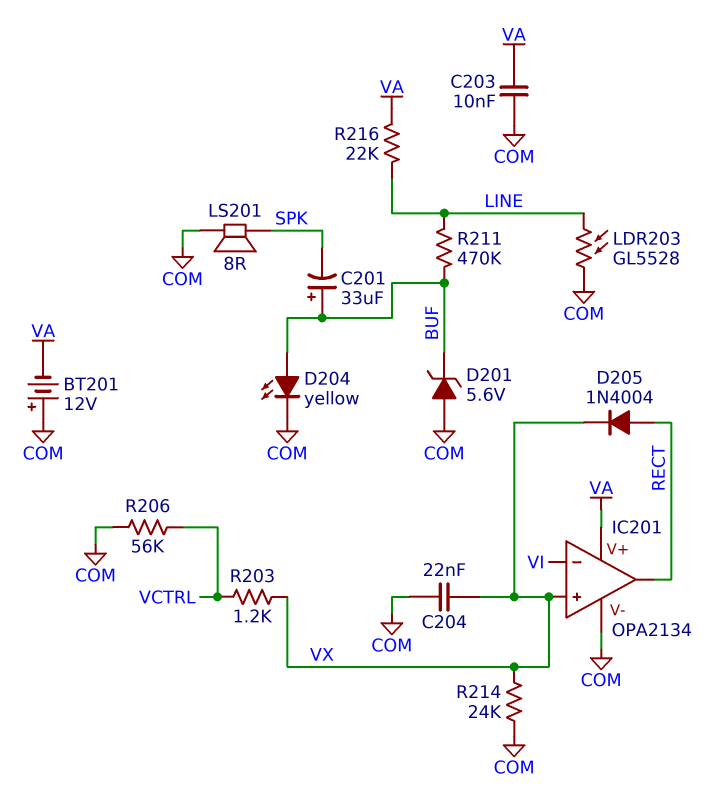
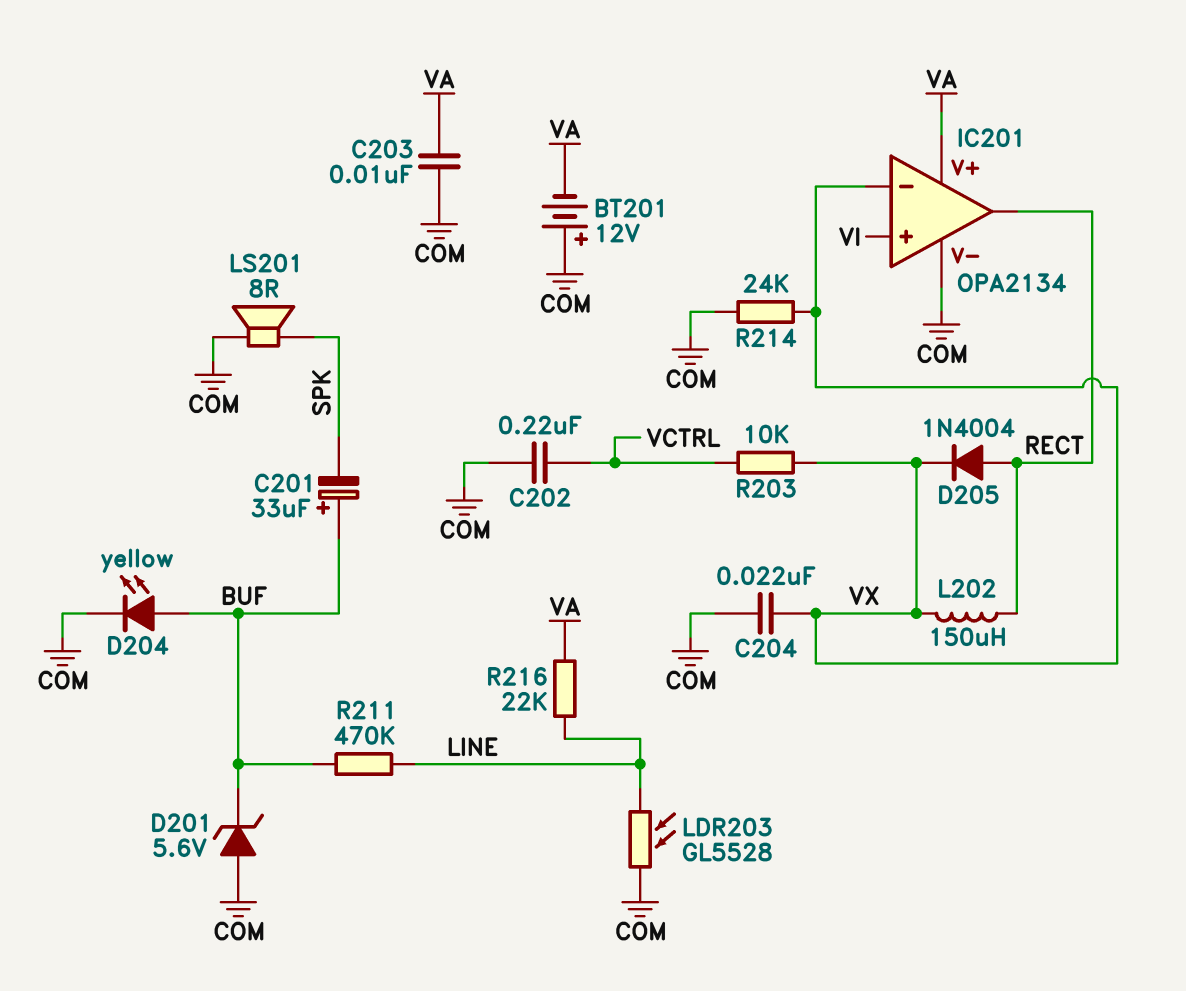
C202: none -> 220nF (COM, VCTRL)
IC201 pin in+: VX -> VI
IC201 pin in-: VI -> VX
L202: none -> 150uH (RECT, VX)
R203: 1.2k (VCTRL, VX) -> 10k (VCTRL, VX)
R206: 56k (COM, VCTRL) -> none

